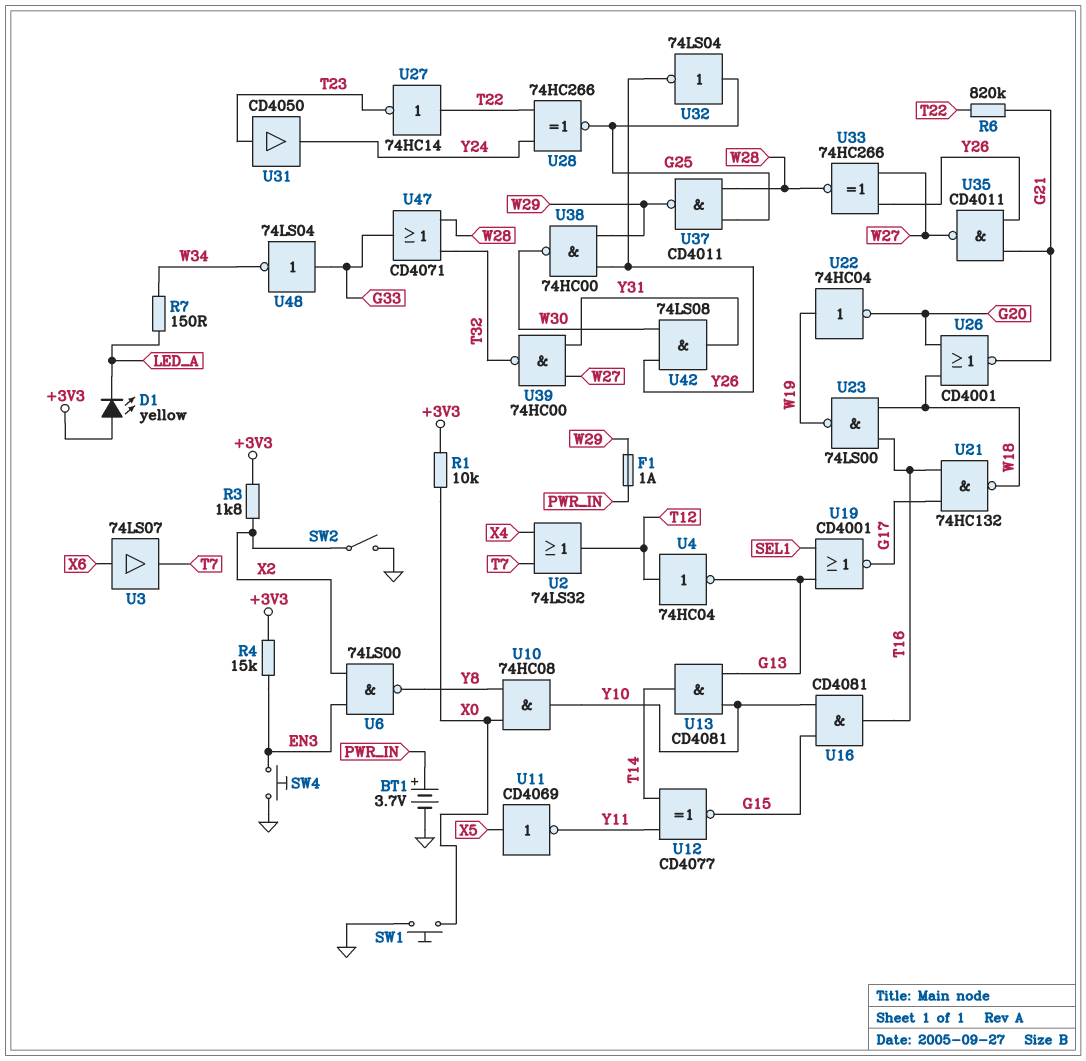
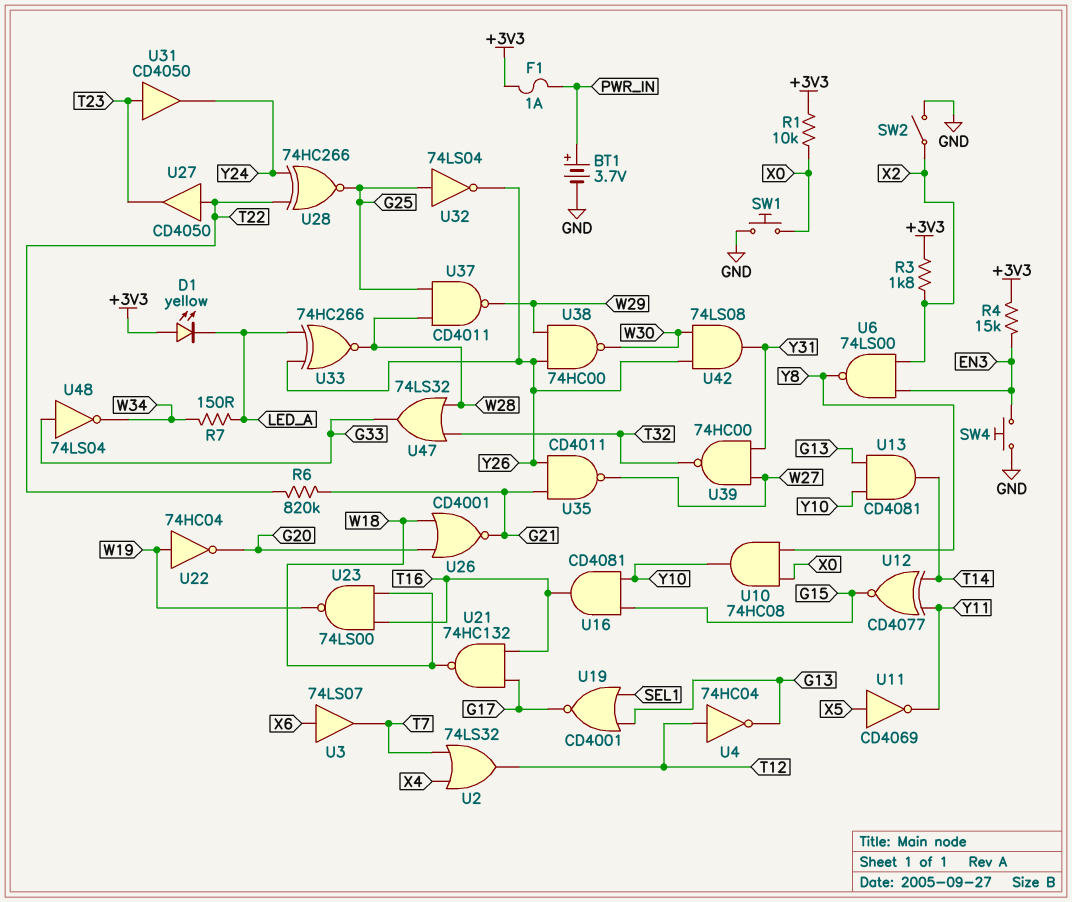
F1: 1A (PWR_IN, W29) -> 1A (+3V3, PWR_IN)
U27: NOT 74HC14 (in T22, out T23) -> buffer CD4050 (in T22, out T23)
U33: XNOR 74HC266 (in W27, in Y26, out W28) -> XNOR 74HC266 (in LED_A, in Y26, out W28)
U47: OR CD4071 (in T32, in W28, out G33) -> OR 74LS32 (in T32, in W28, out G33)

